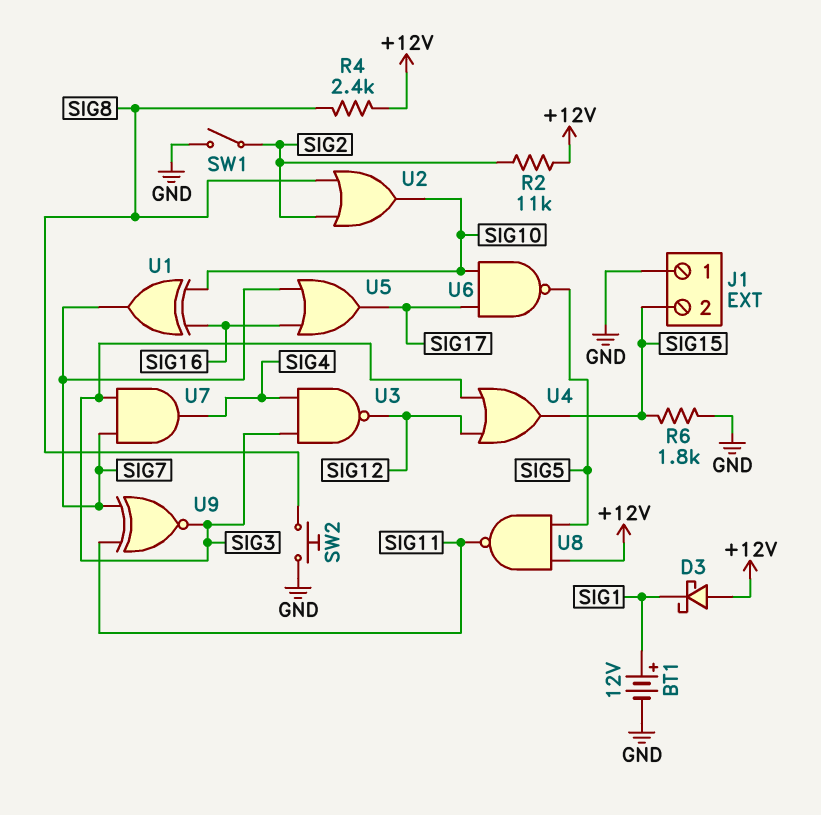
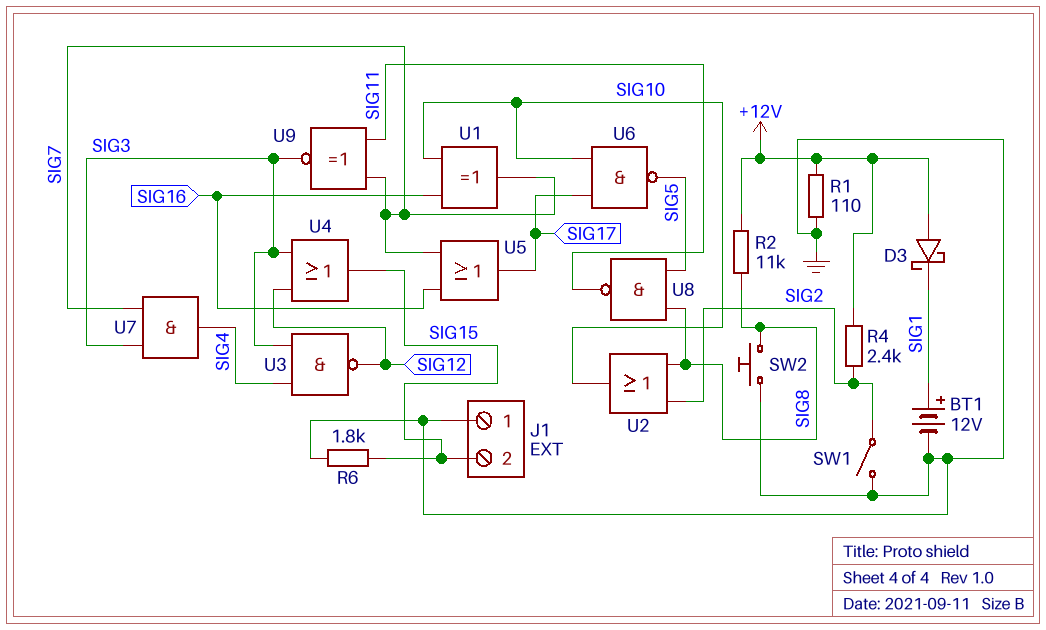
R1: none -> 110 (+12V, GND)
R2: 11k (+12V, SIG2) -> 11k (+12V, SIG8)
R4: 2.4k (+12V, SIG8) -> 2.4k (+12V, SIG2)
U8: NAND (in +12V, in SIG5, out SIG11) -> NAND (in SIG5, in SIG8, out SIG11)

